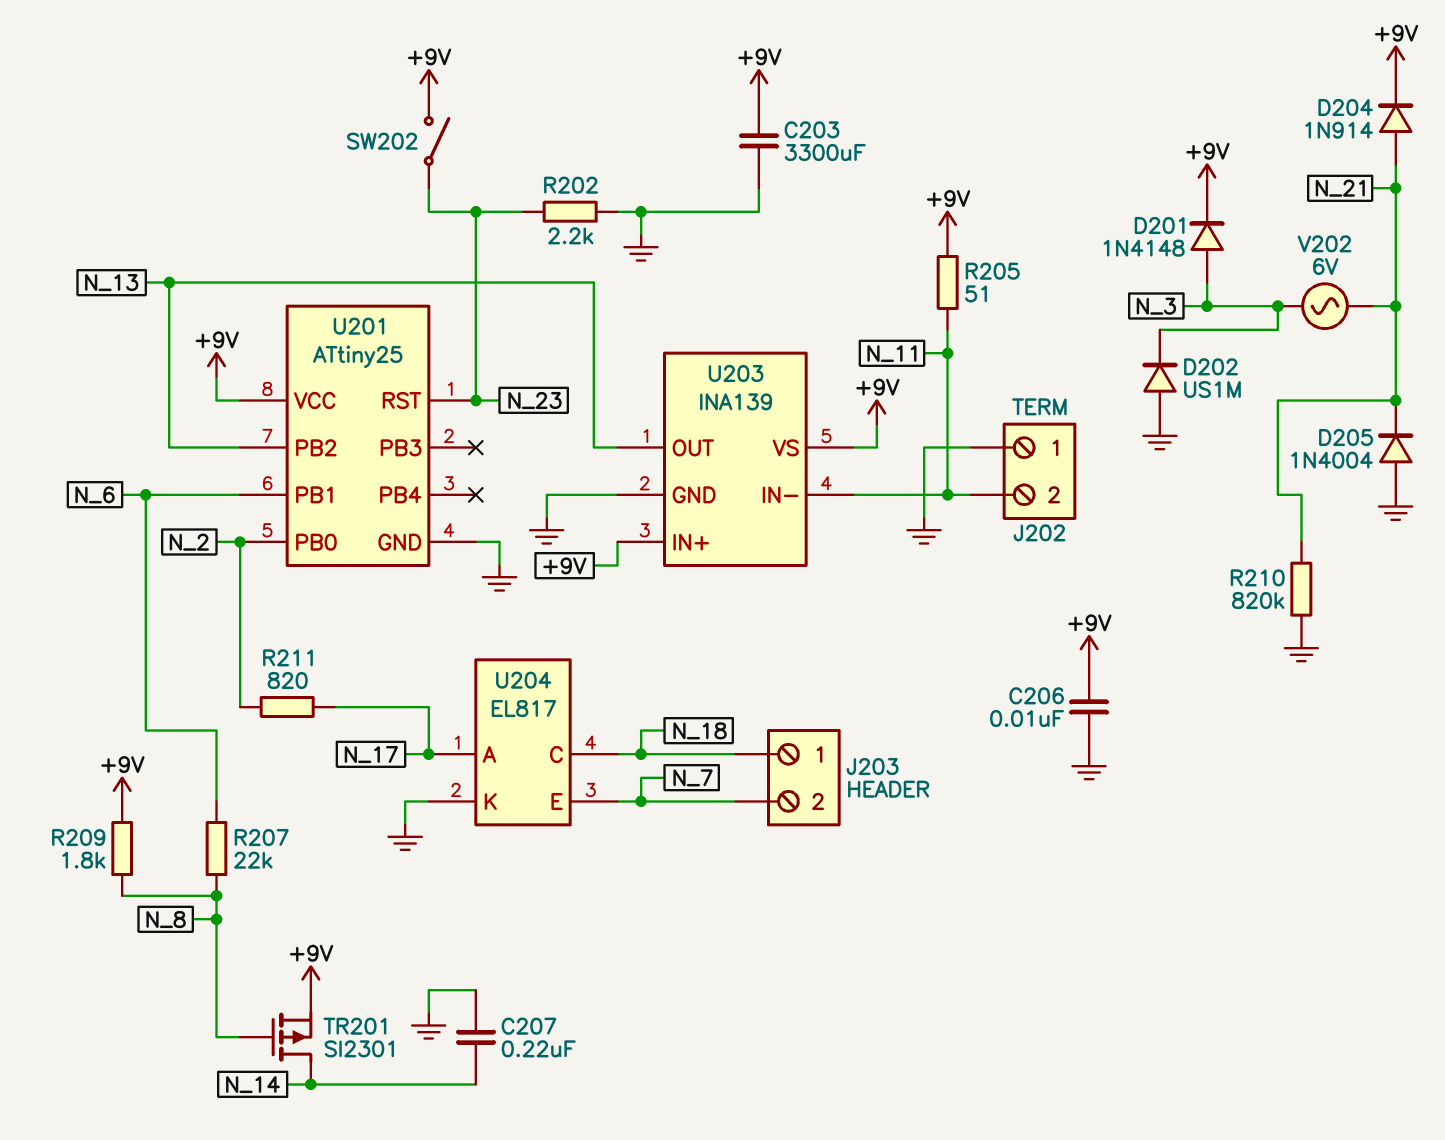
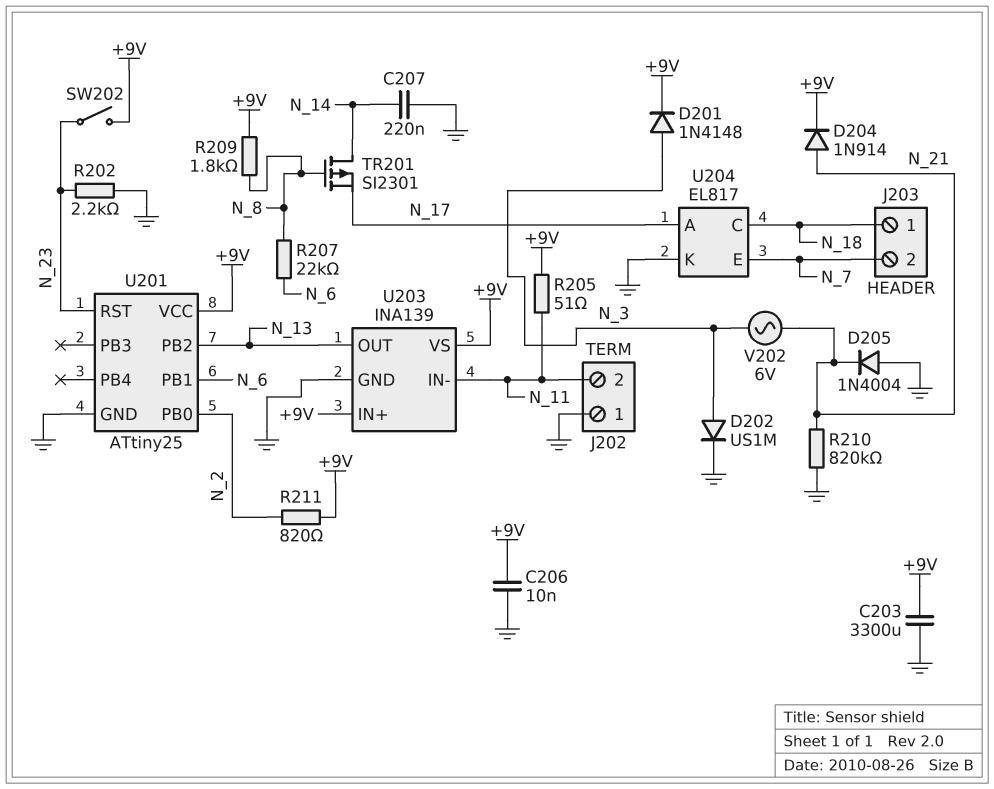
D202: diode US1M (A GND, K N_3) -> diode US1M (A N_3, K GND)
R211: 820 (N_2, N_17) -> 820 (+9V, N_2)
TR201: PMOS SI2301 (G N_8, D N_14, S +9V) -> PMOS SI2301 (G N_8, D N_14, S N_17)

